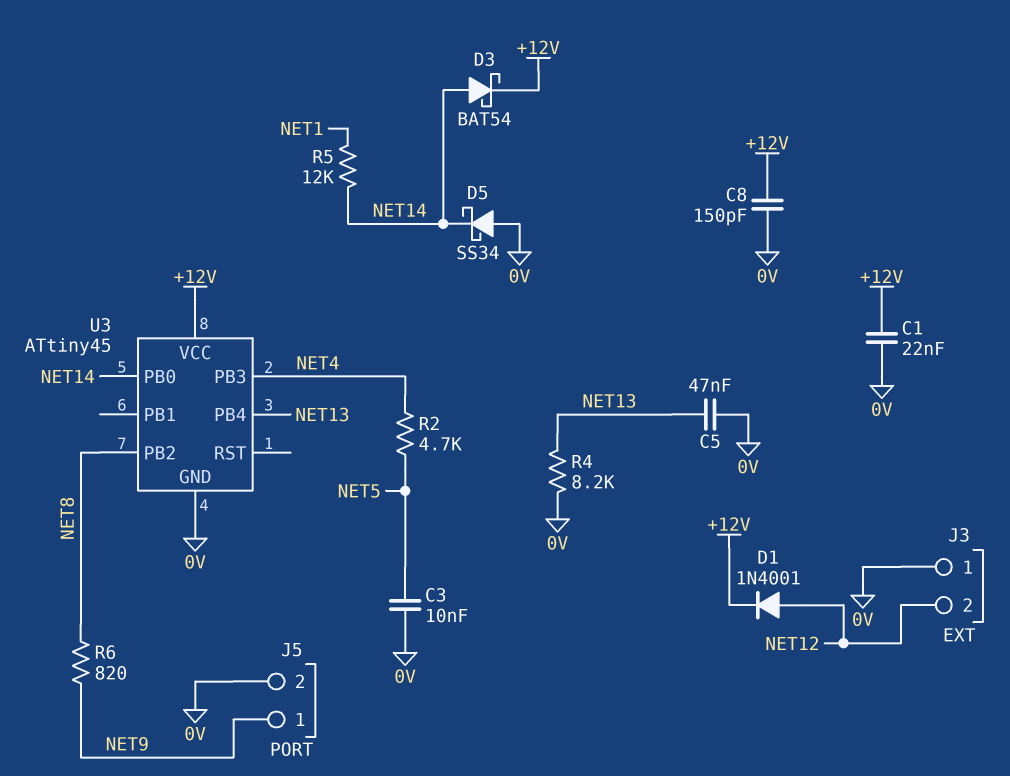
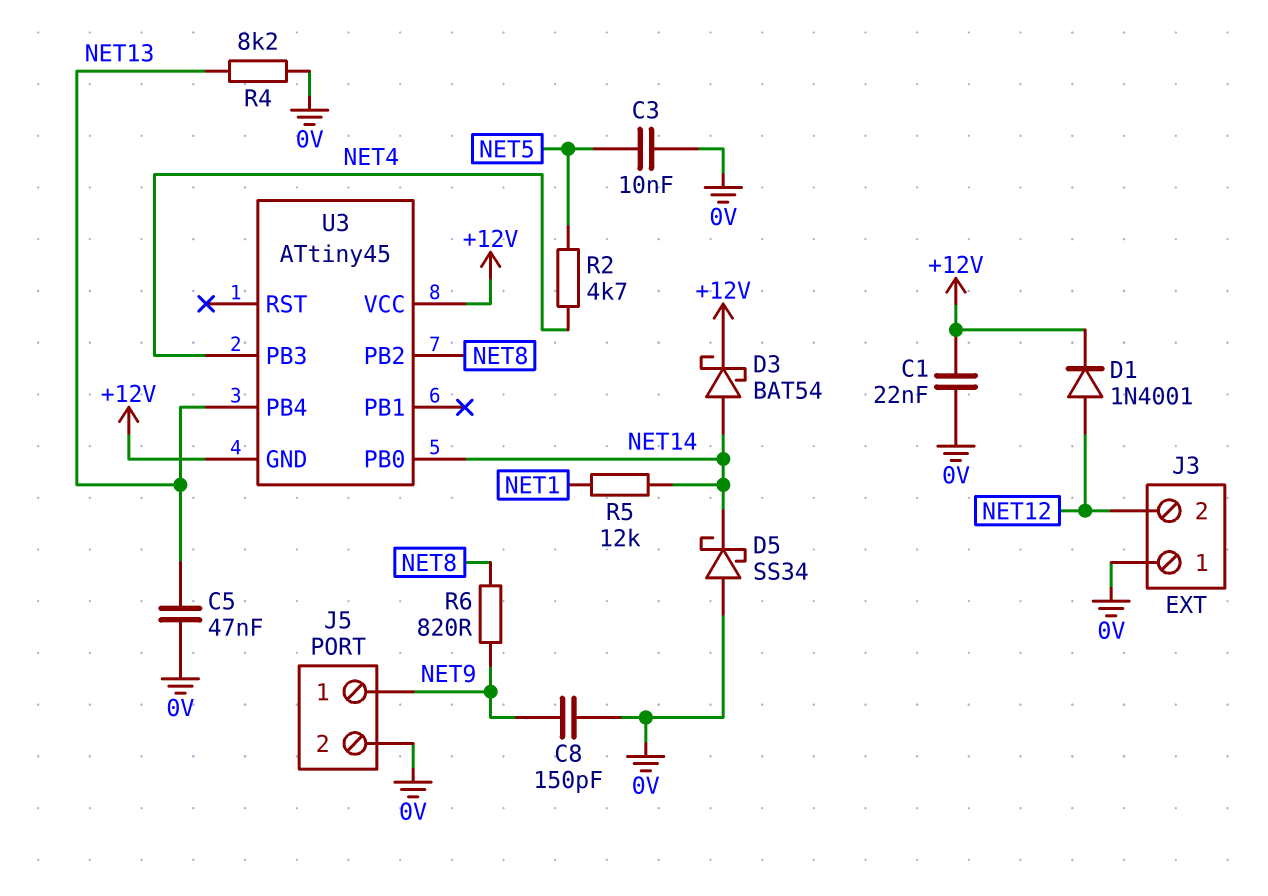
C8: 150pF (+12V, 0V) -> 150pF (0V, NET9)
U3 pin GND: 0V -> +12V

